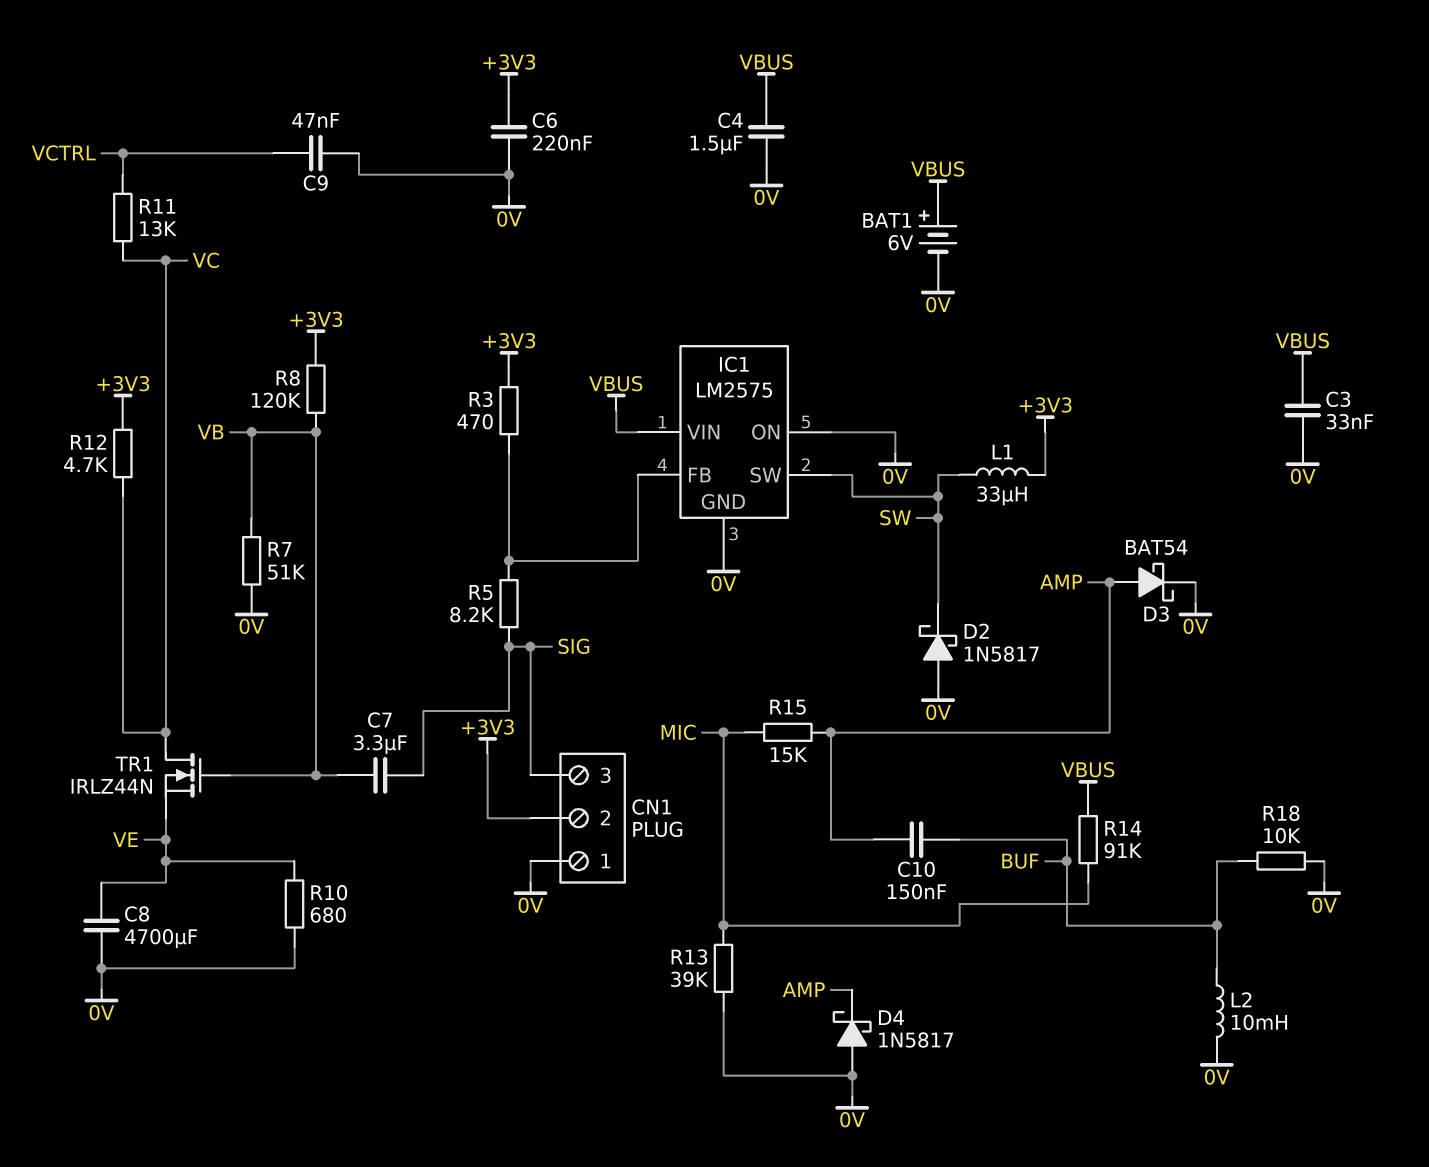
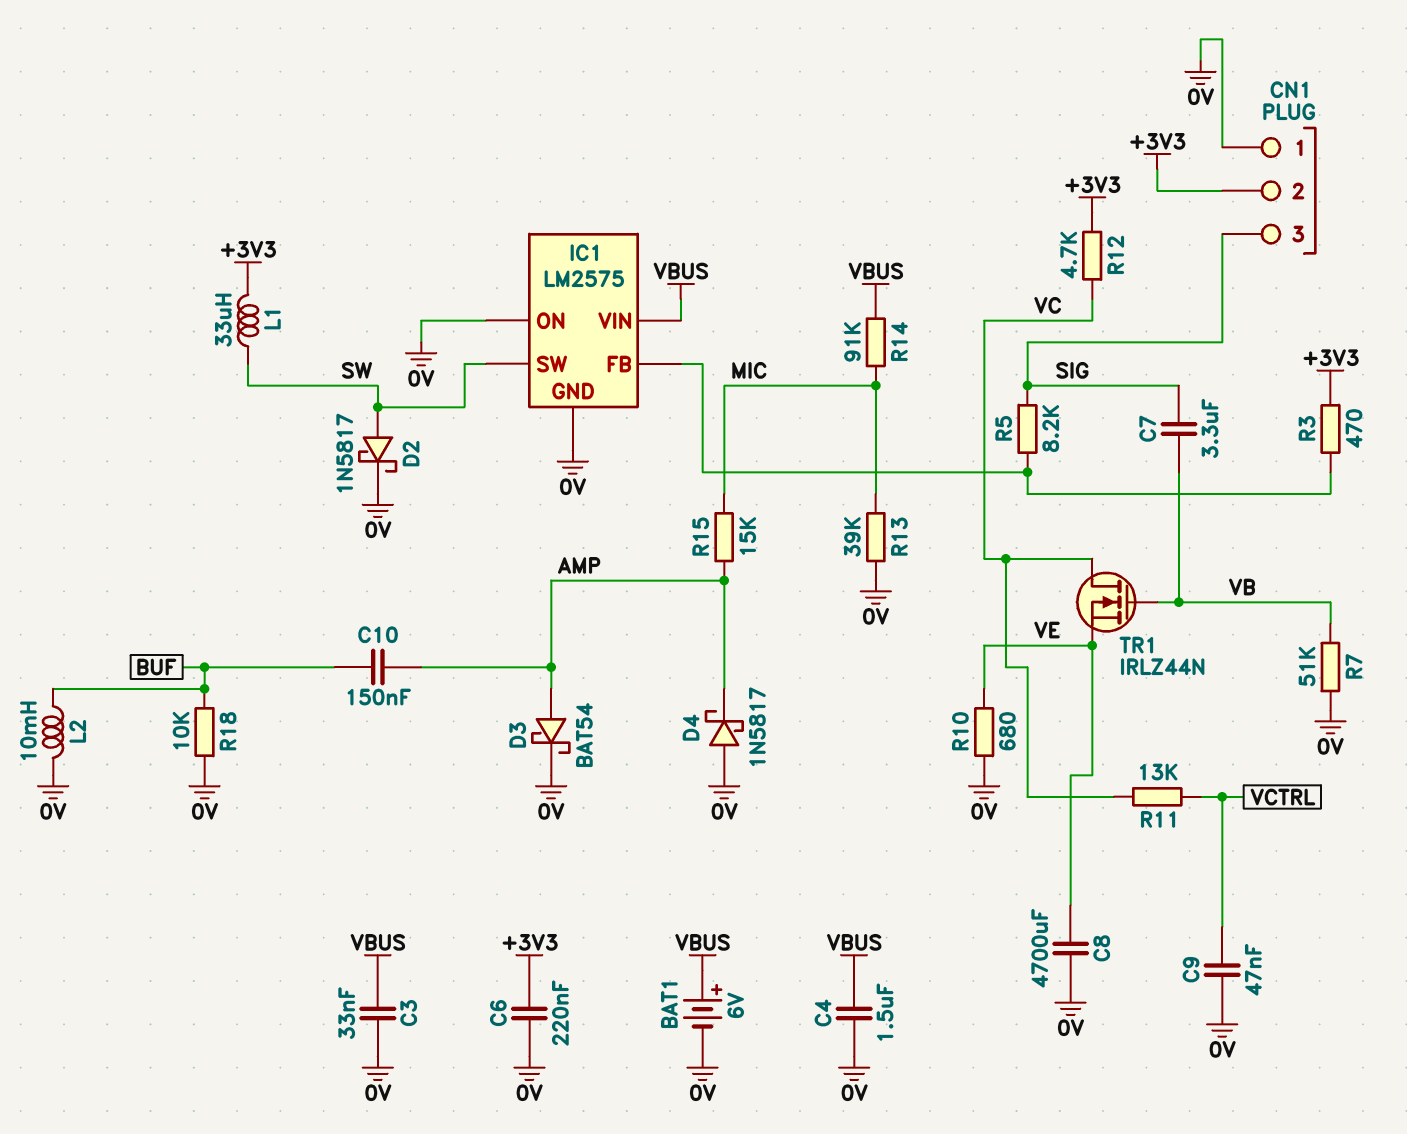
D2: schottky 1N5817 (A 0V, K SW) -> schottky 1N5817 (A SW, K 0V)
R8: 120k (+3V3, VB) -> none

